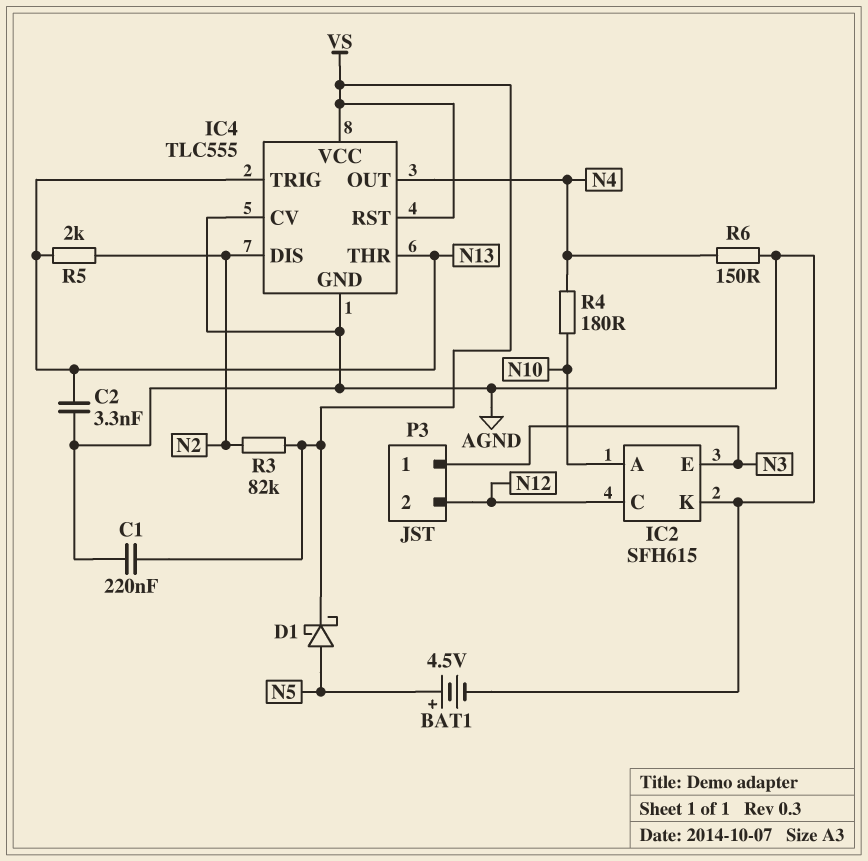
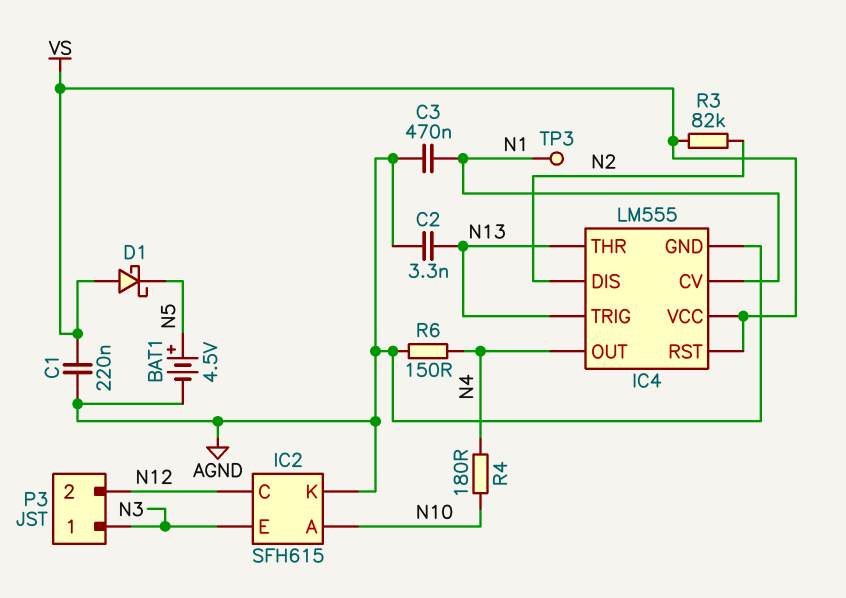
C3: none -> 470nF (AGND, N1)
D1: schottky (A N5, K VS) -> schottky (A VS, K N5)
IC4: TLC555 -> LM555
IC4 pin CV: AGND -> N1
R5: 2k (N2, N13) -> none
TP3: none -> test point (N1)

